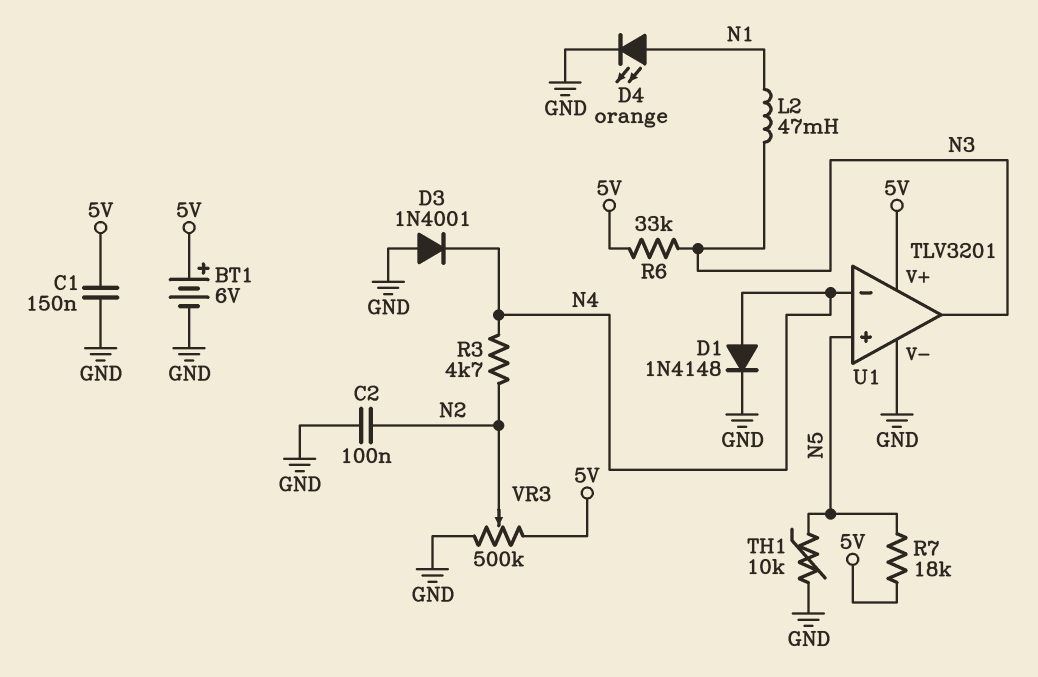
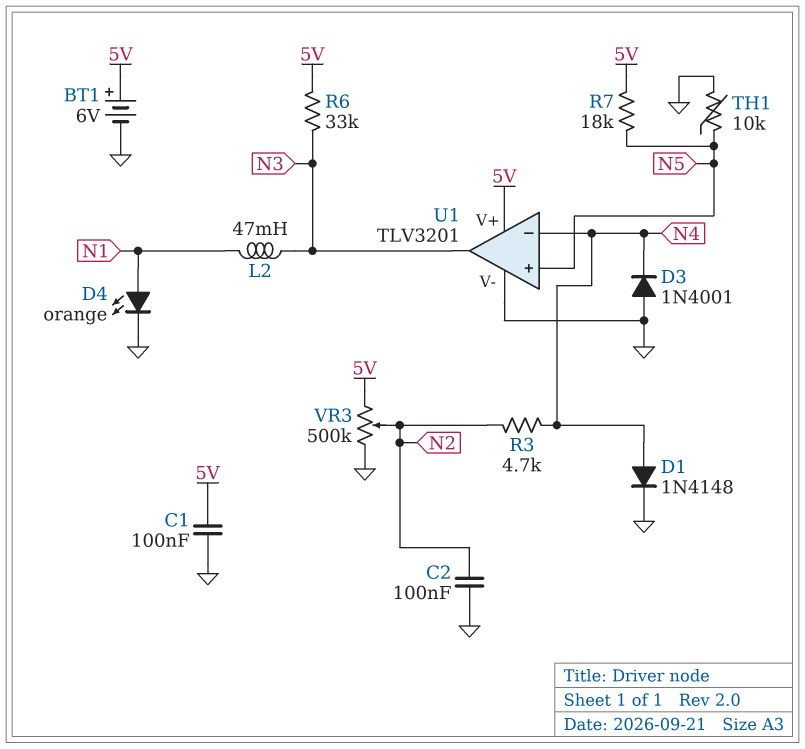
C1: 150nF (5V, GND) -> 100nF (5V, GND)

